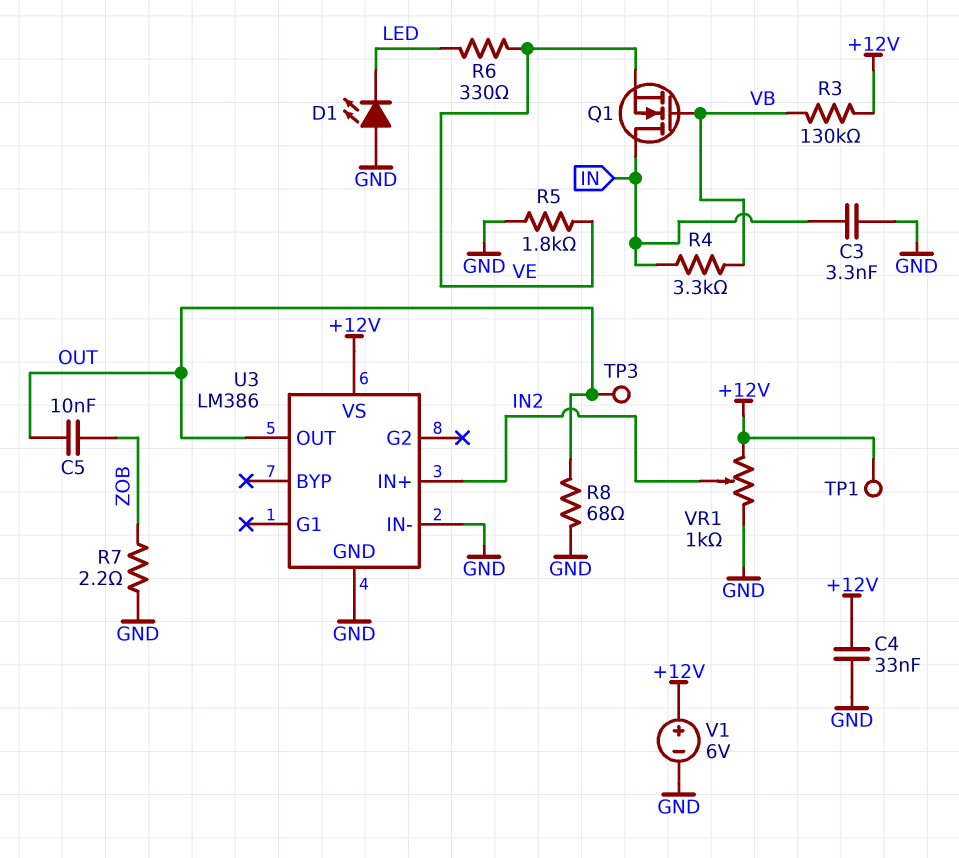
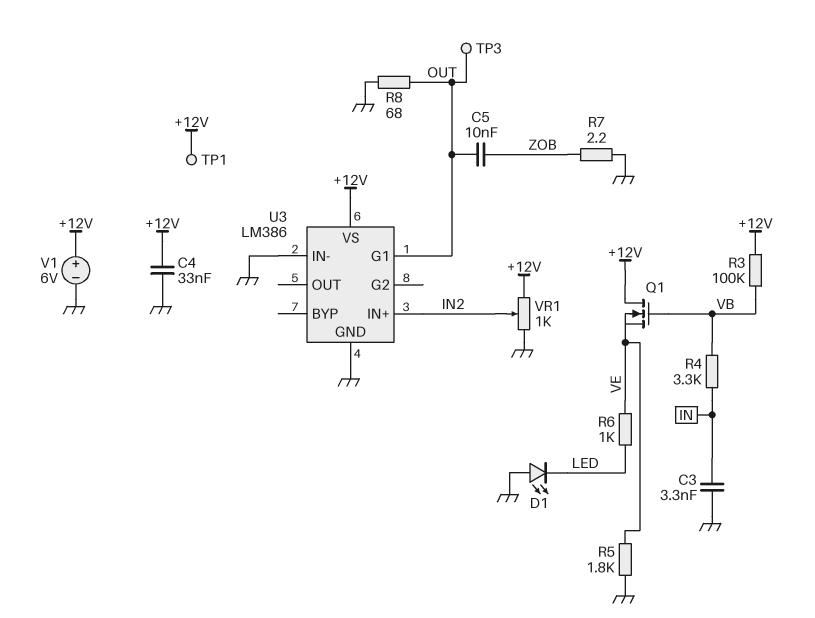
Q1: NMOS (G VB, D IN, S VE) -> NMOS (G VB, D +12V, S VE)
R3: 130k (+12V, VB) -> 100k (+12V, VB)
R6: 330 (LED, VE) -> 1k (LED, VE)
U3 pin G1: none -> OUT
U3 pin OUT: OUT -> none

